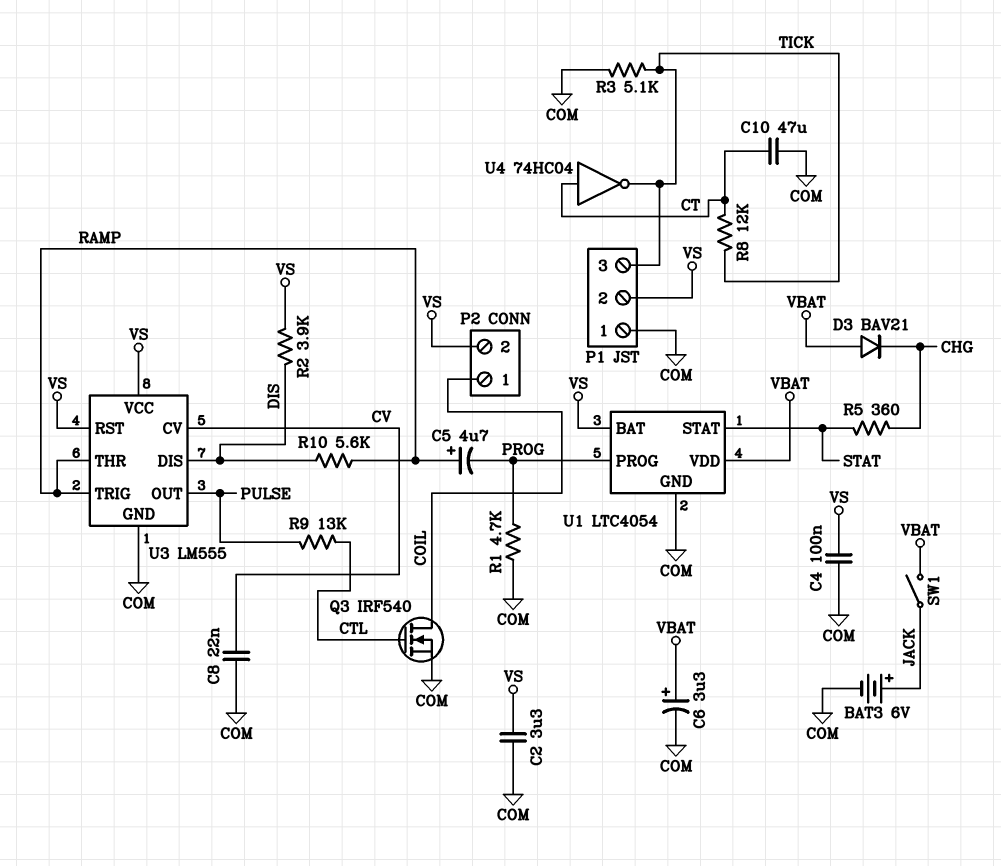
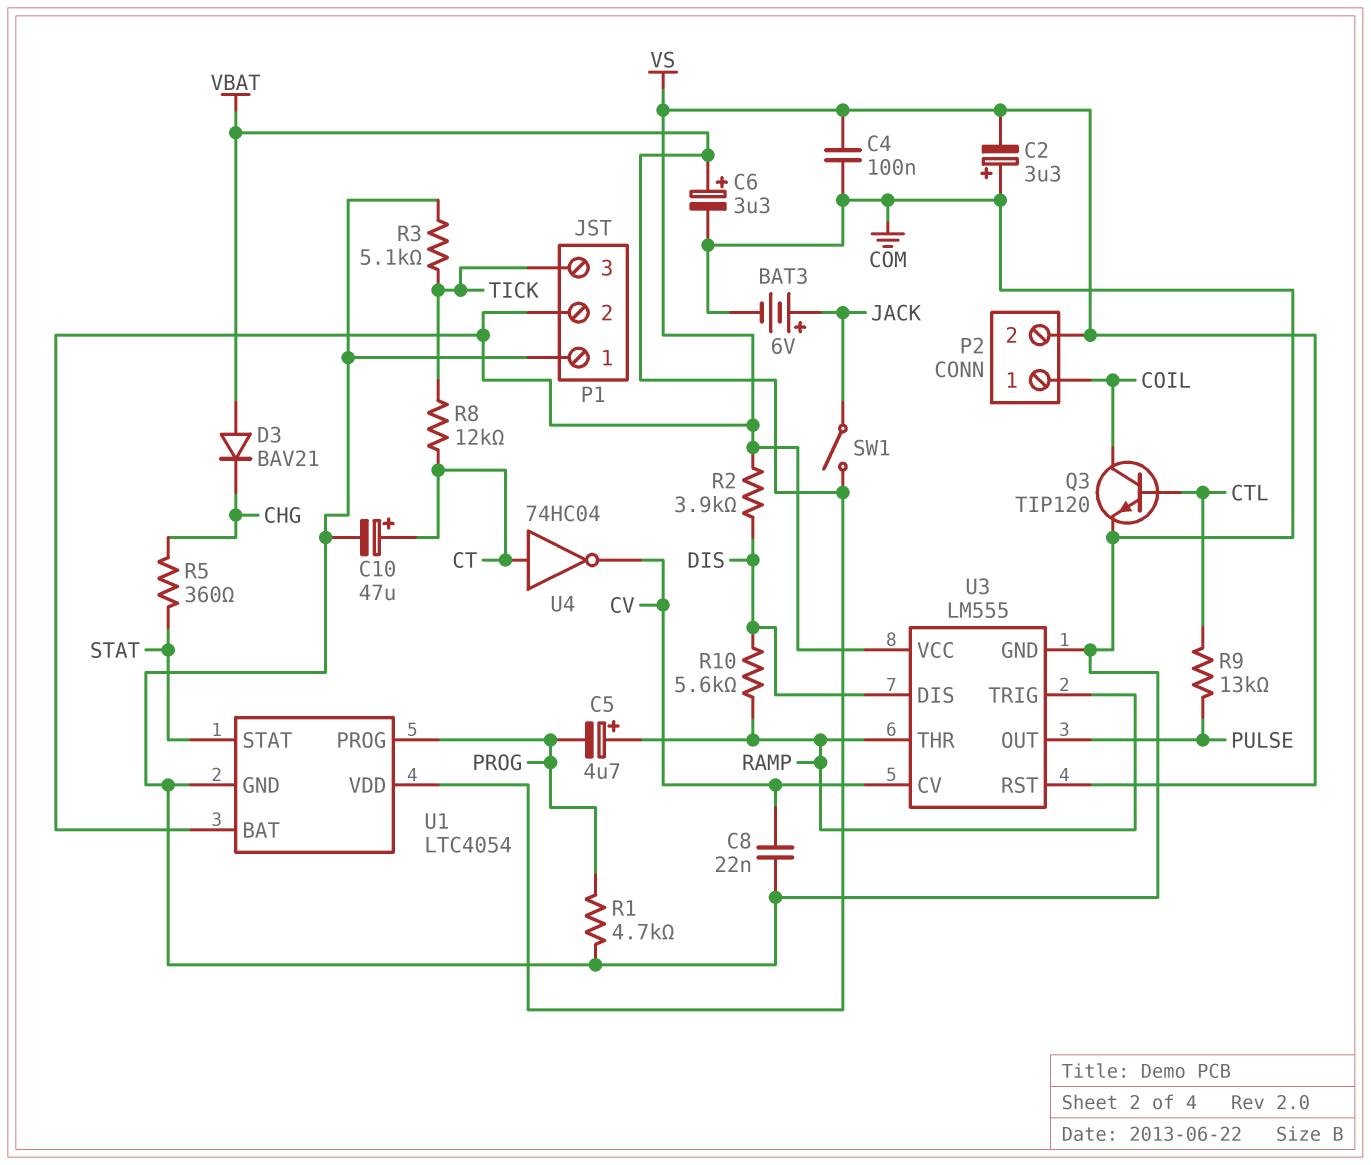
C2: 3.3uF (COM, VS) -> 3.3uF (plus COM, minus VS)
C10: 47uF (COM, CT) -> 47uF (plus CT, minus COM)
Q3: NMOS IRF540 (G CTL, D COIL, S COM) -> NPN TIP120 (B CTL, C COIL, E COM)
U4: NOT 74HC04 (in CT, out TICK) -> NOT 74HC04 (in CT, out CV)

